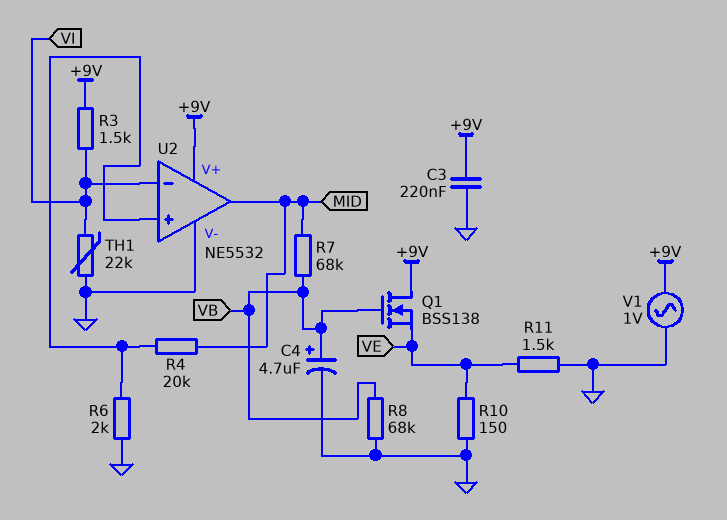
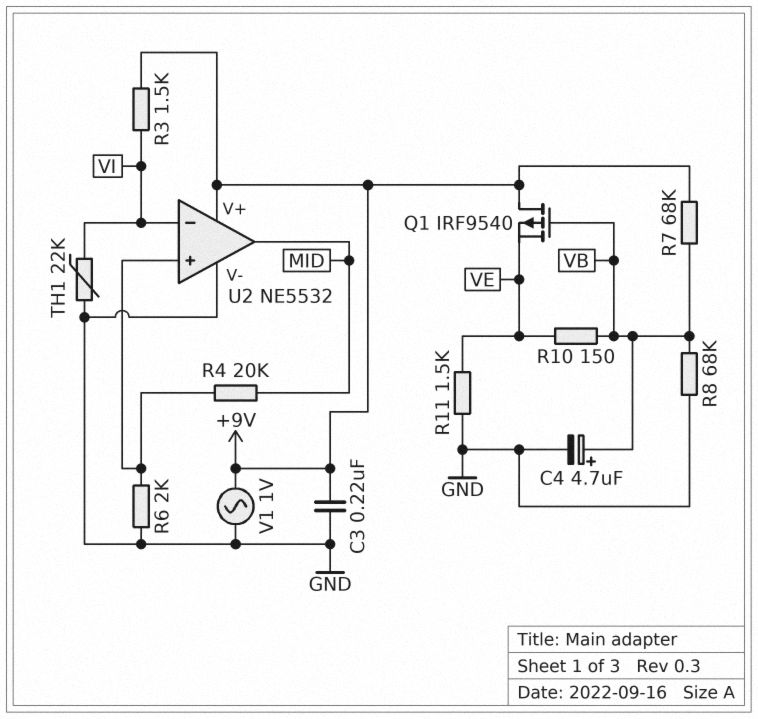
Q1: NMOS BSS138 (G VB, D +9V, S VE) -> PMOS IRF9540 (G VB, D +9V, S VE)
R7: 68k (MID, VB) -> 68k (+9V, VB)
R10: 150 (GND, VE) -> 150 (VB, VE)

